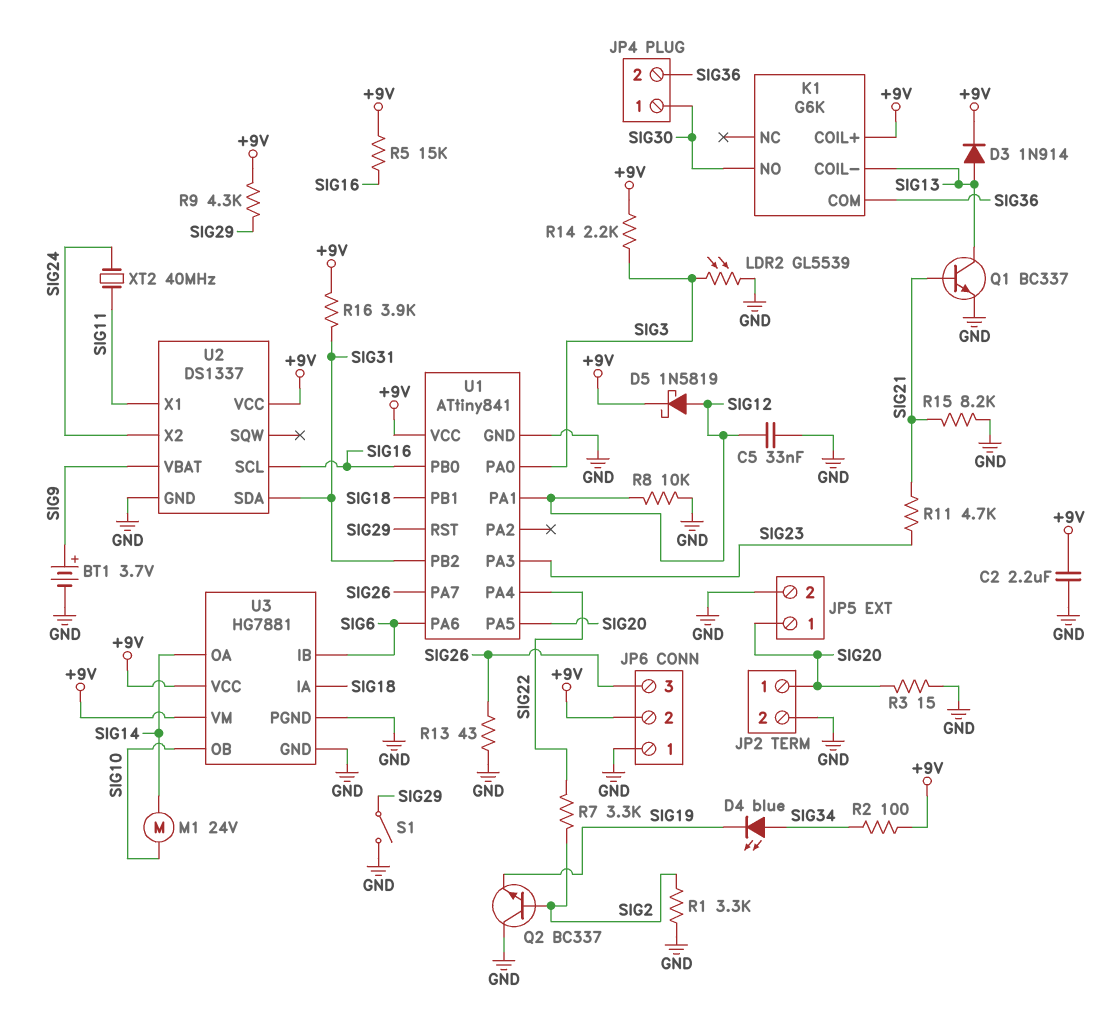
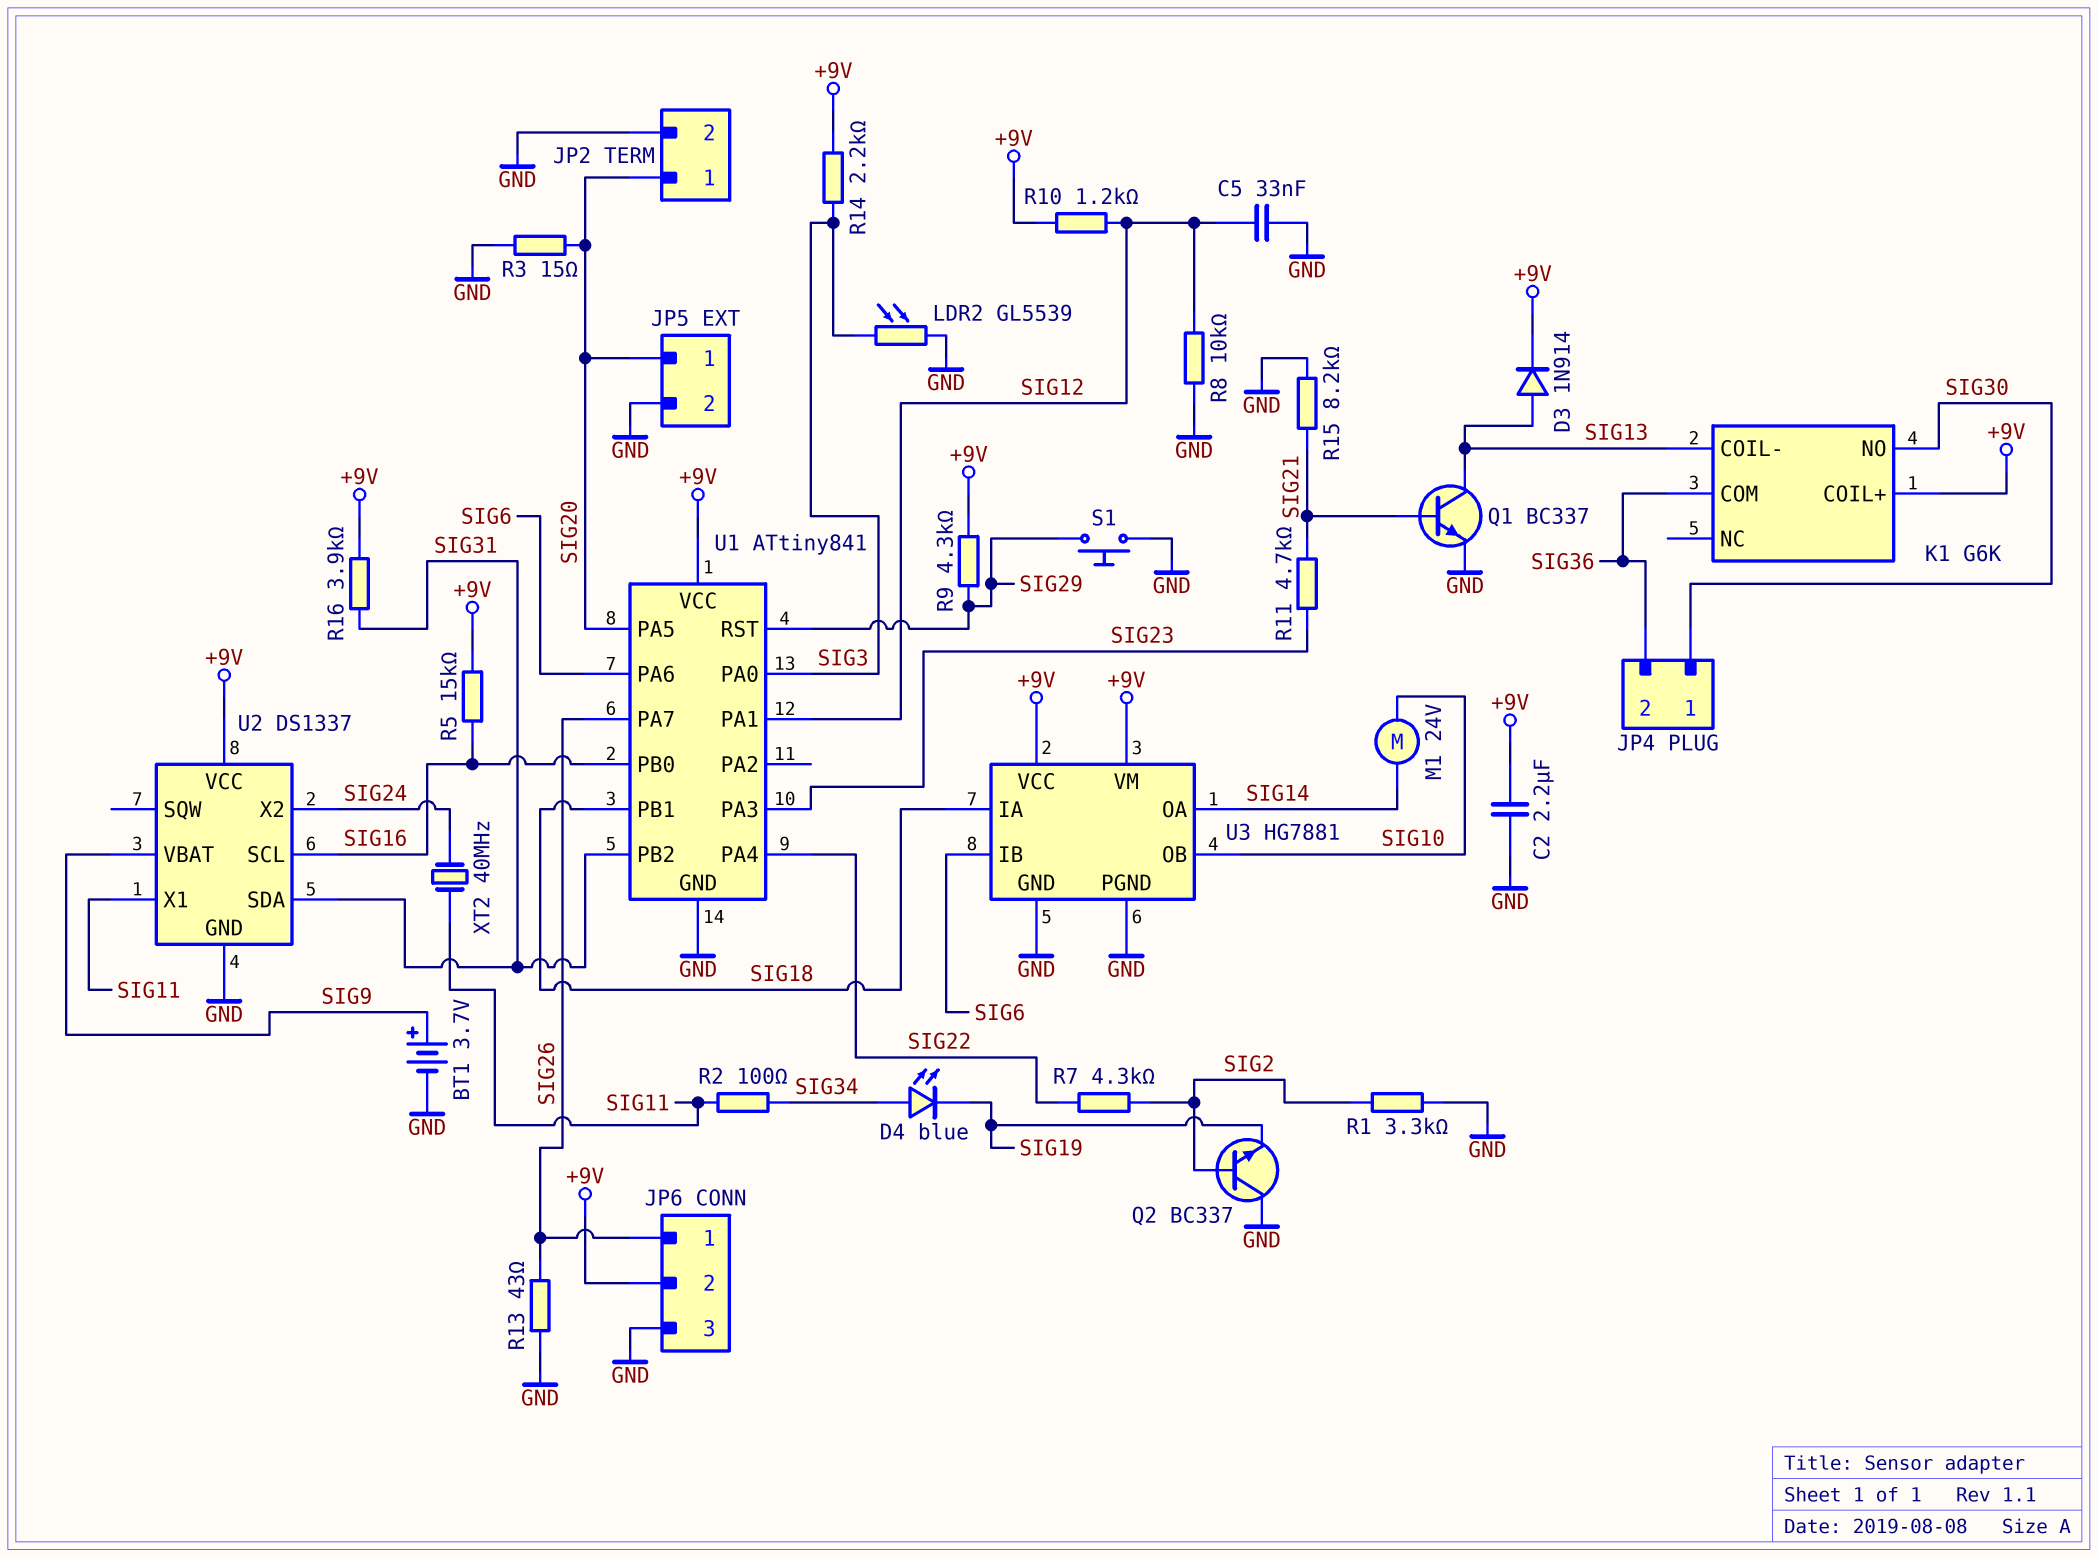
D5: schottky 1N5819 (A SIG12, K +9V) -> none
JP6 pin 1: GND -> SIG26
JP6 pin 3: SIG26 -> GND
R2: 100 (+9V, SIG34) -> 100 (SIG11, SIG34)
R7: 3.3k (SIG2, SIG22) -> 4.3k (SIG2, SIG22)
R10: none -> 1.2k (+9V, SIG12)
S1: switch (GND, SIG29) -> button (GND, SIG29)

